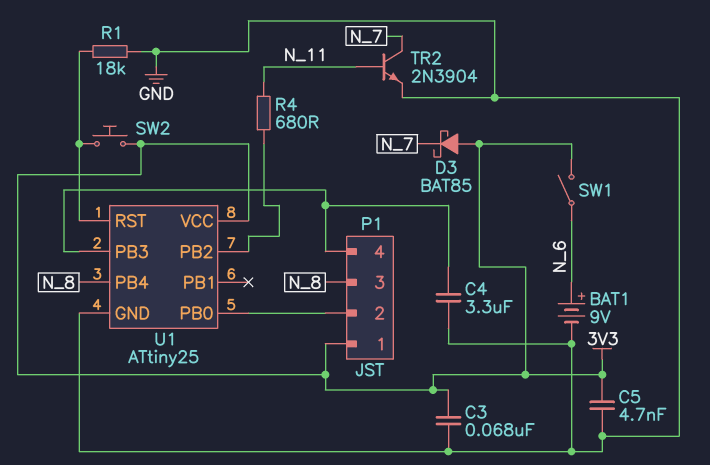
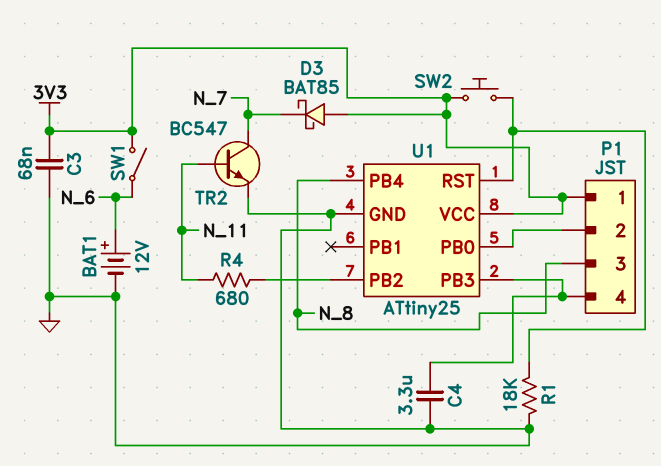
BAT1: 9V (plus N_6, minus GND) -> 12V (plus N_6, minus GND)
C5: 4.7nF (3V3, GND) -> none
TR2: NPN 2N3904 (B N_11, C N_7, E GND) -> NPN BC547 (B N_11, C N_7, E GND)

